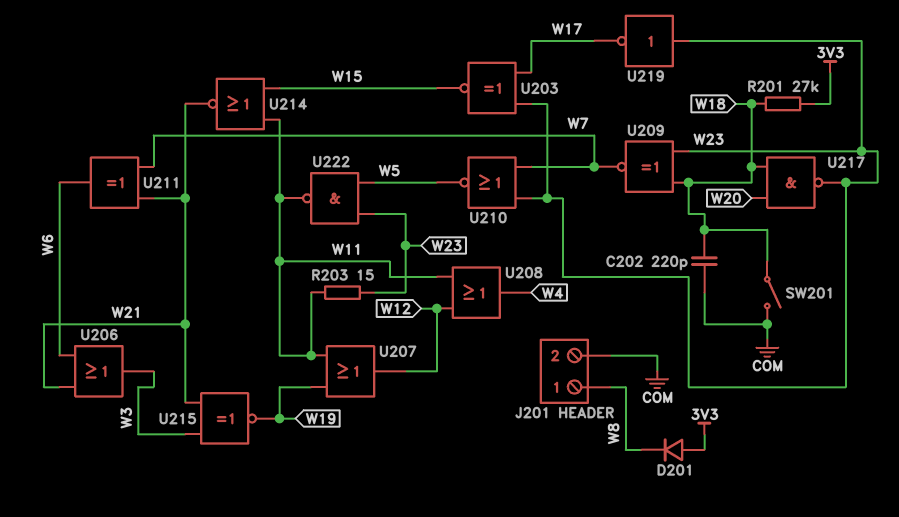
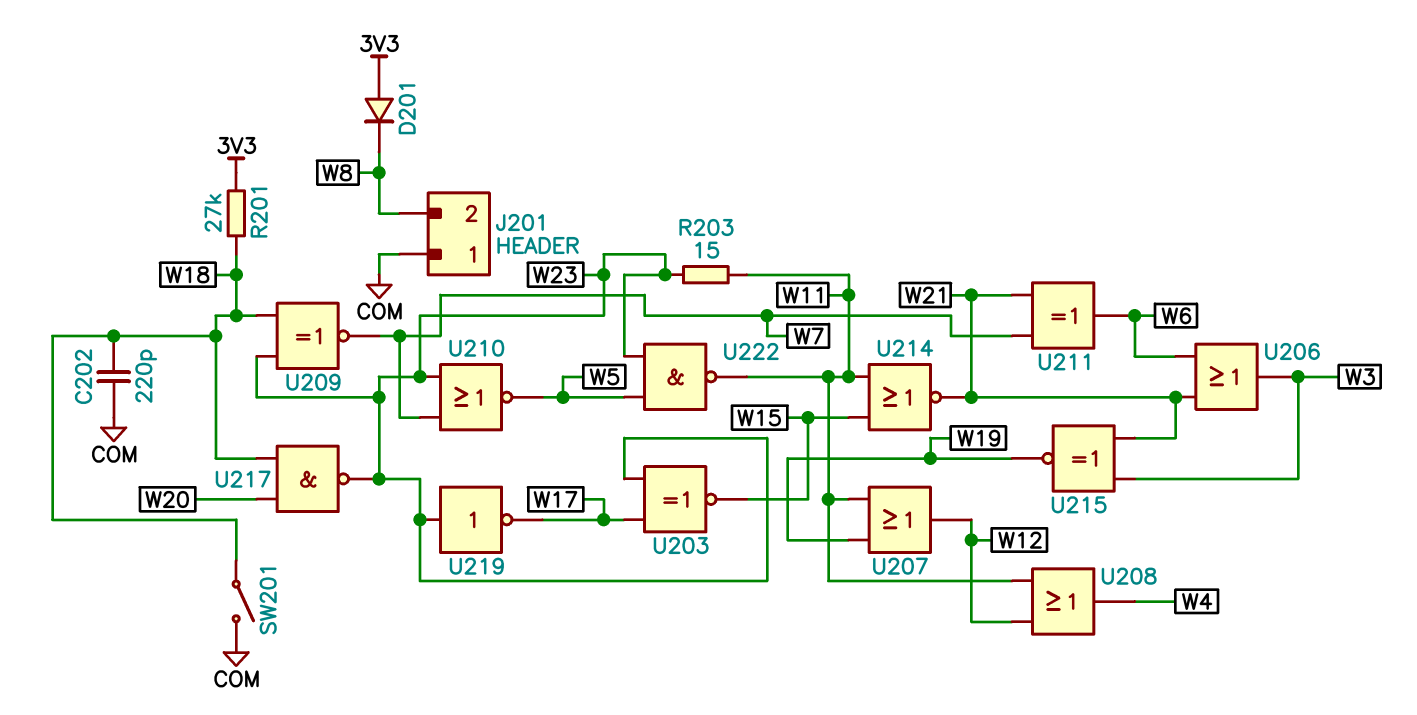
J201 pin 1: W8 -> COM
J201 pin 2: COM -> W8

